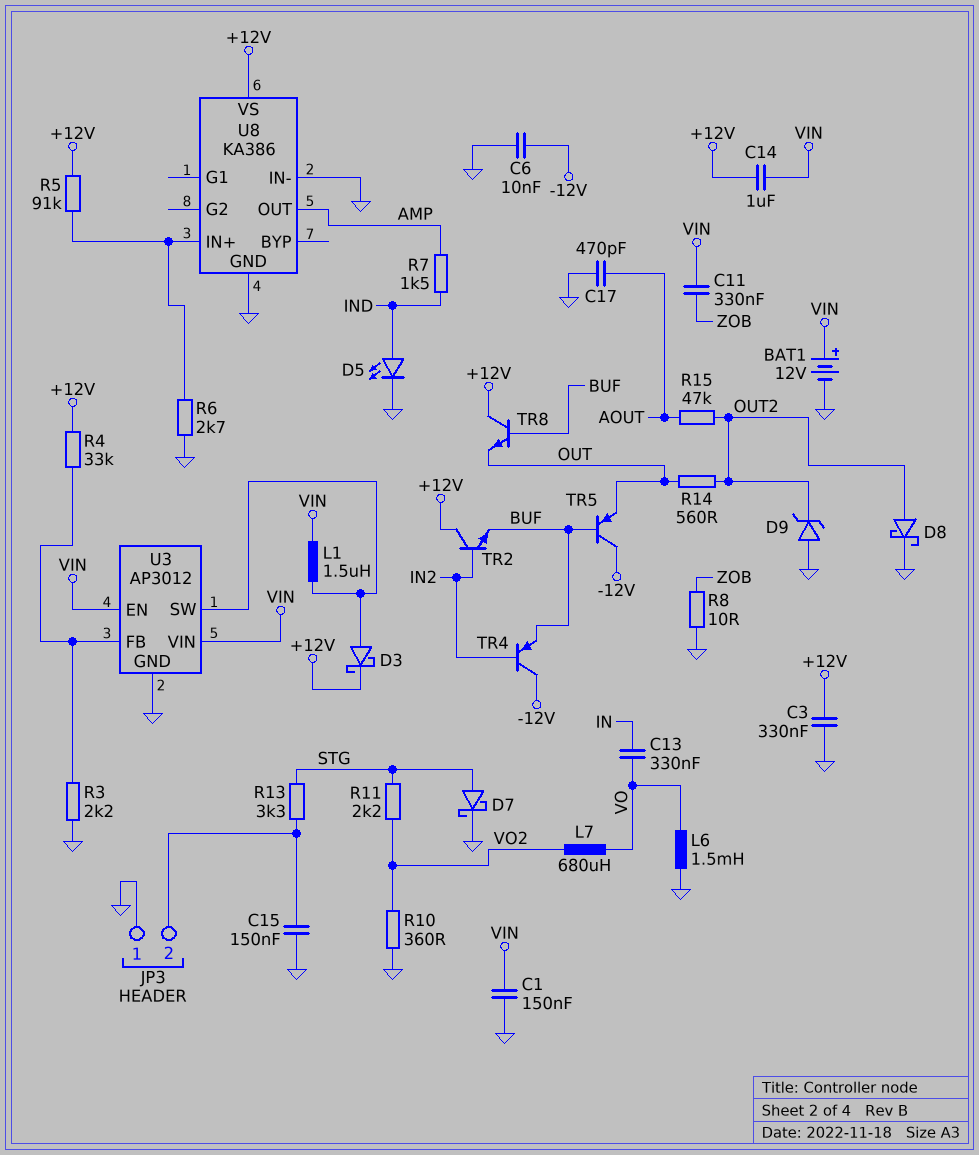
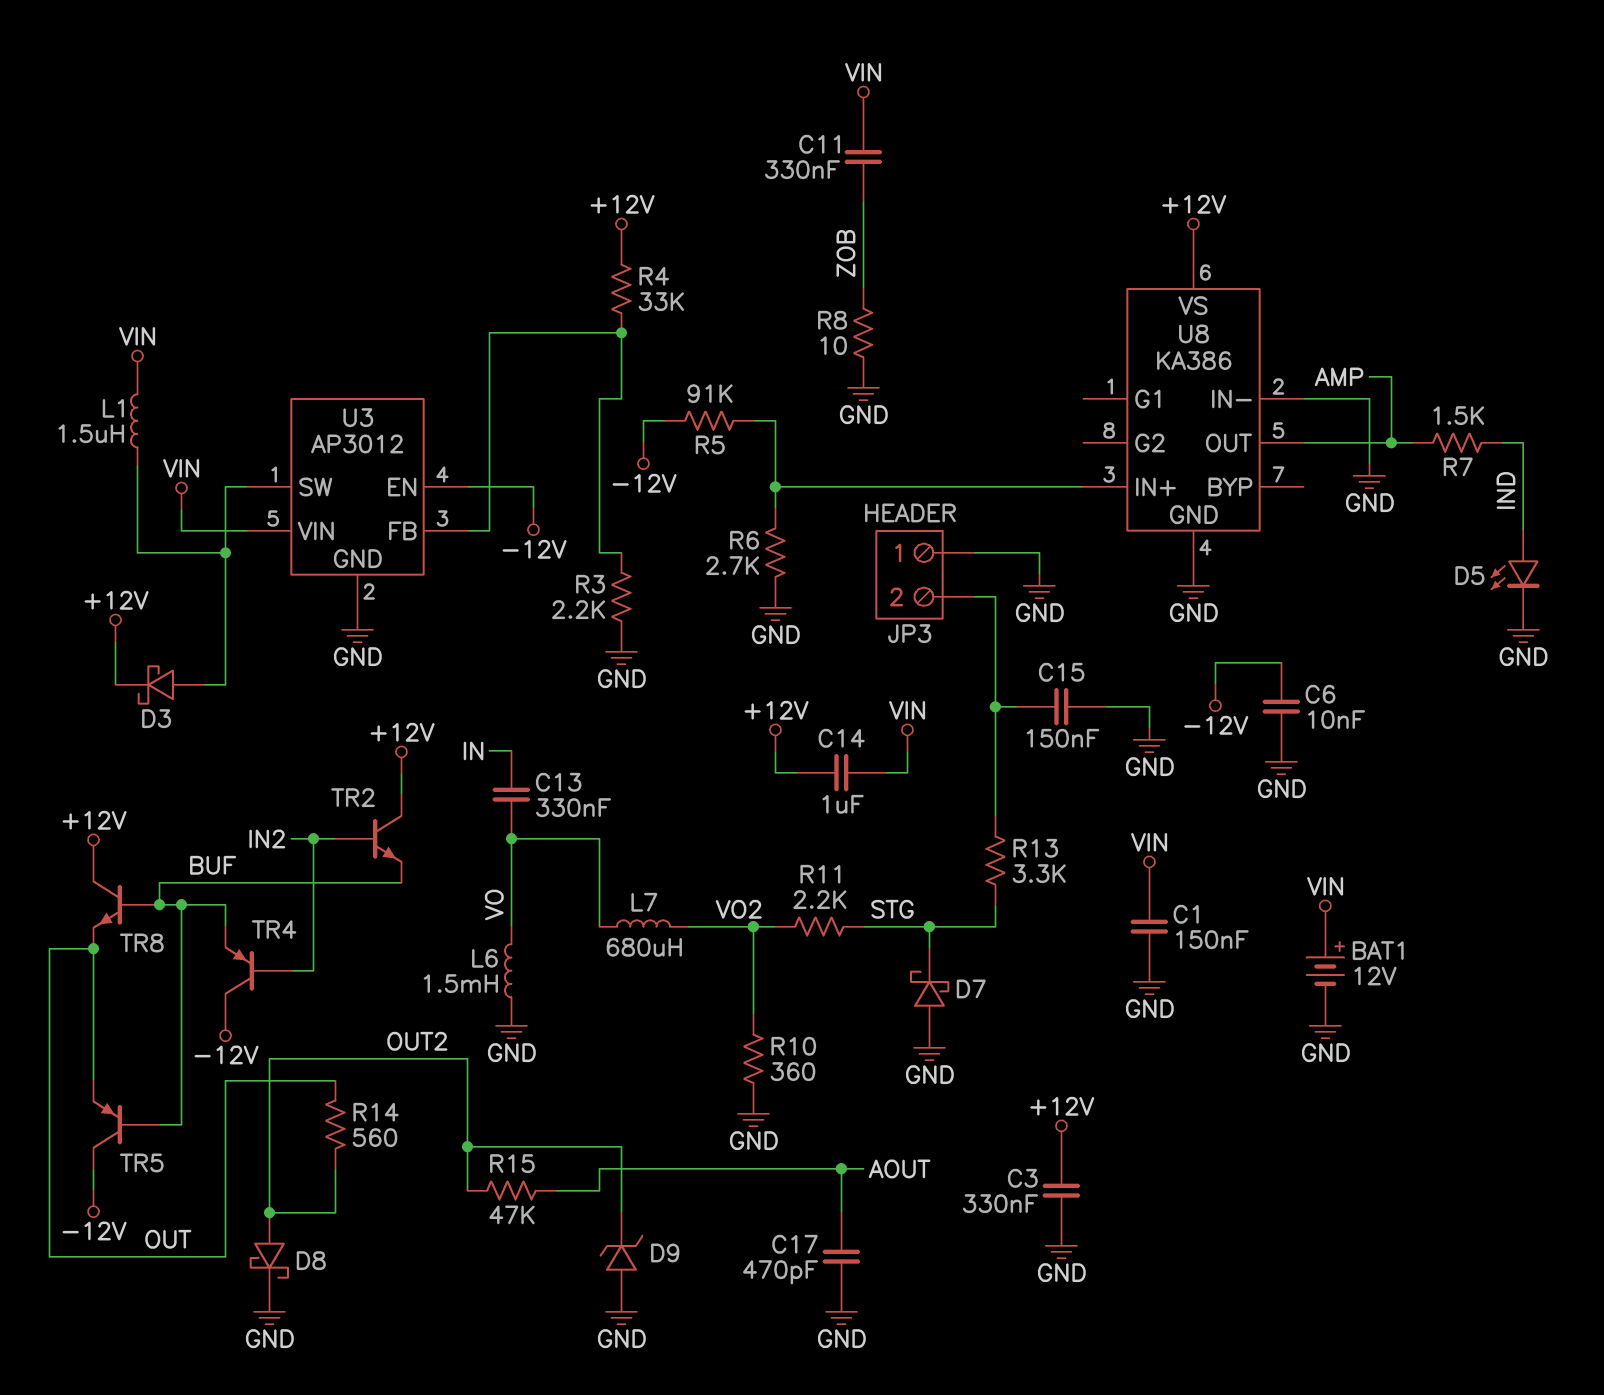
D7: schottky (A STG, K GND) -> schottky (A GND, K STG)
R5: 91k (+12V, U8/IN+) -> 91k (-12V, U8/IN+)
U3 pin EN: VIN -> -12V

